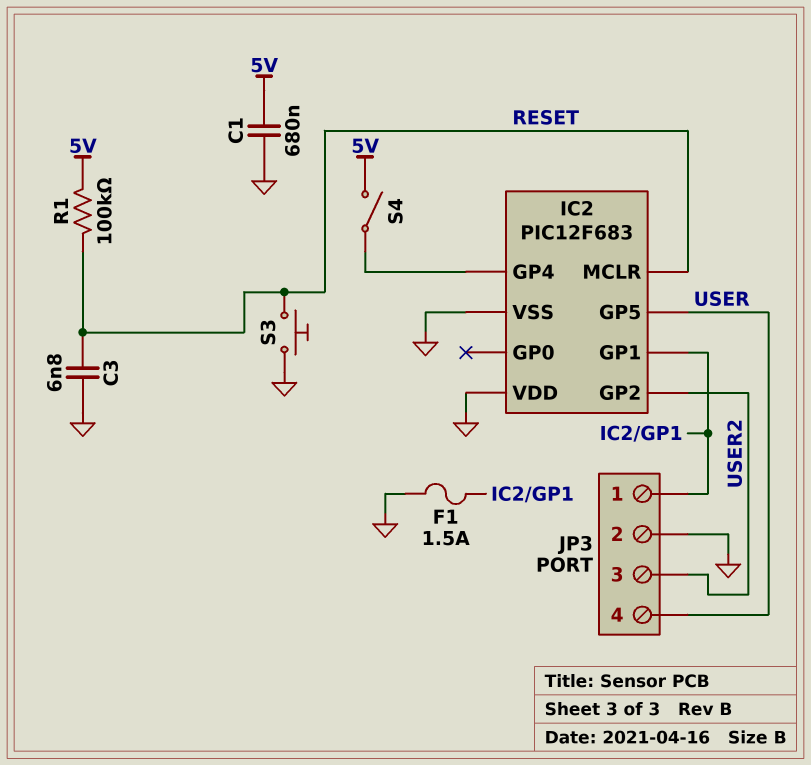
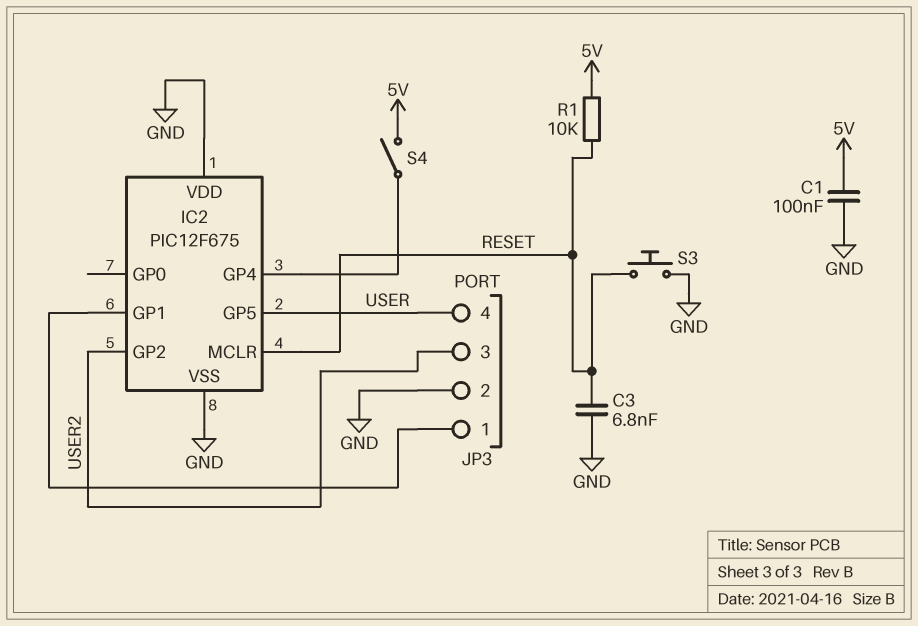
C1: 680nF (5V, GND) -> 100nF (5V, GND)
F1: 1.5A (GND, IC2/GP1) -> none
IC2: PIC12F683 -> PIC12F675
R1: 100k (5V, RESET) -> 10k (5V, RESET)

